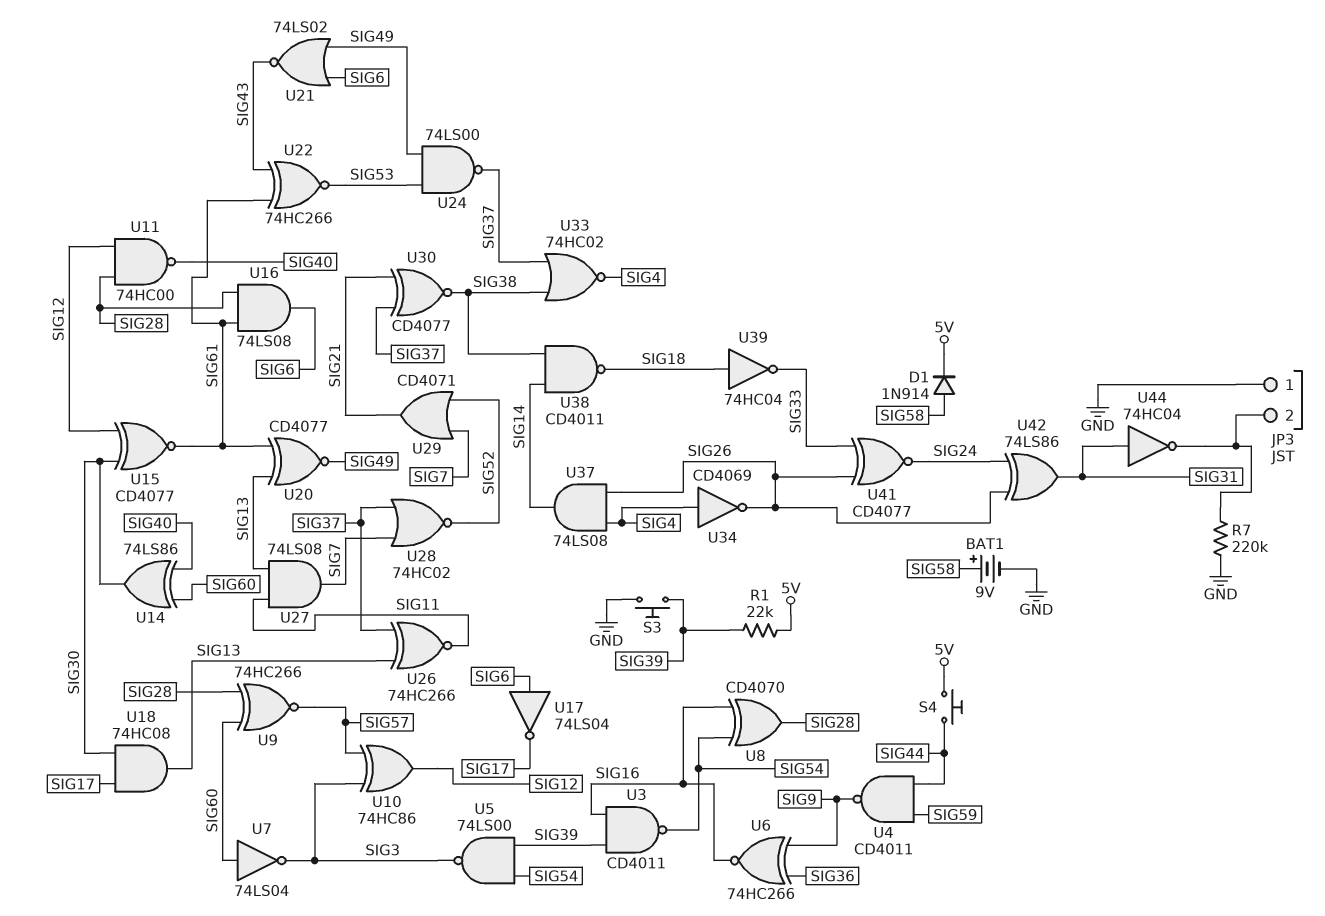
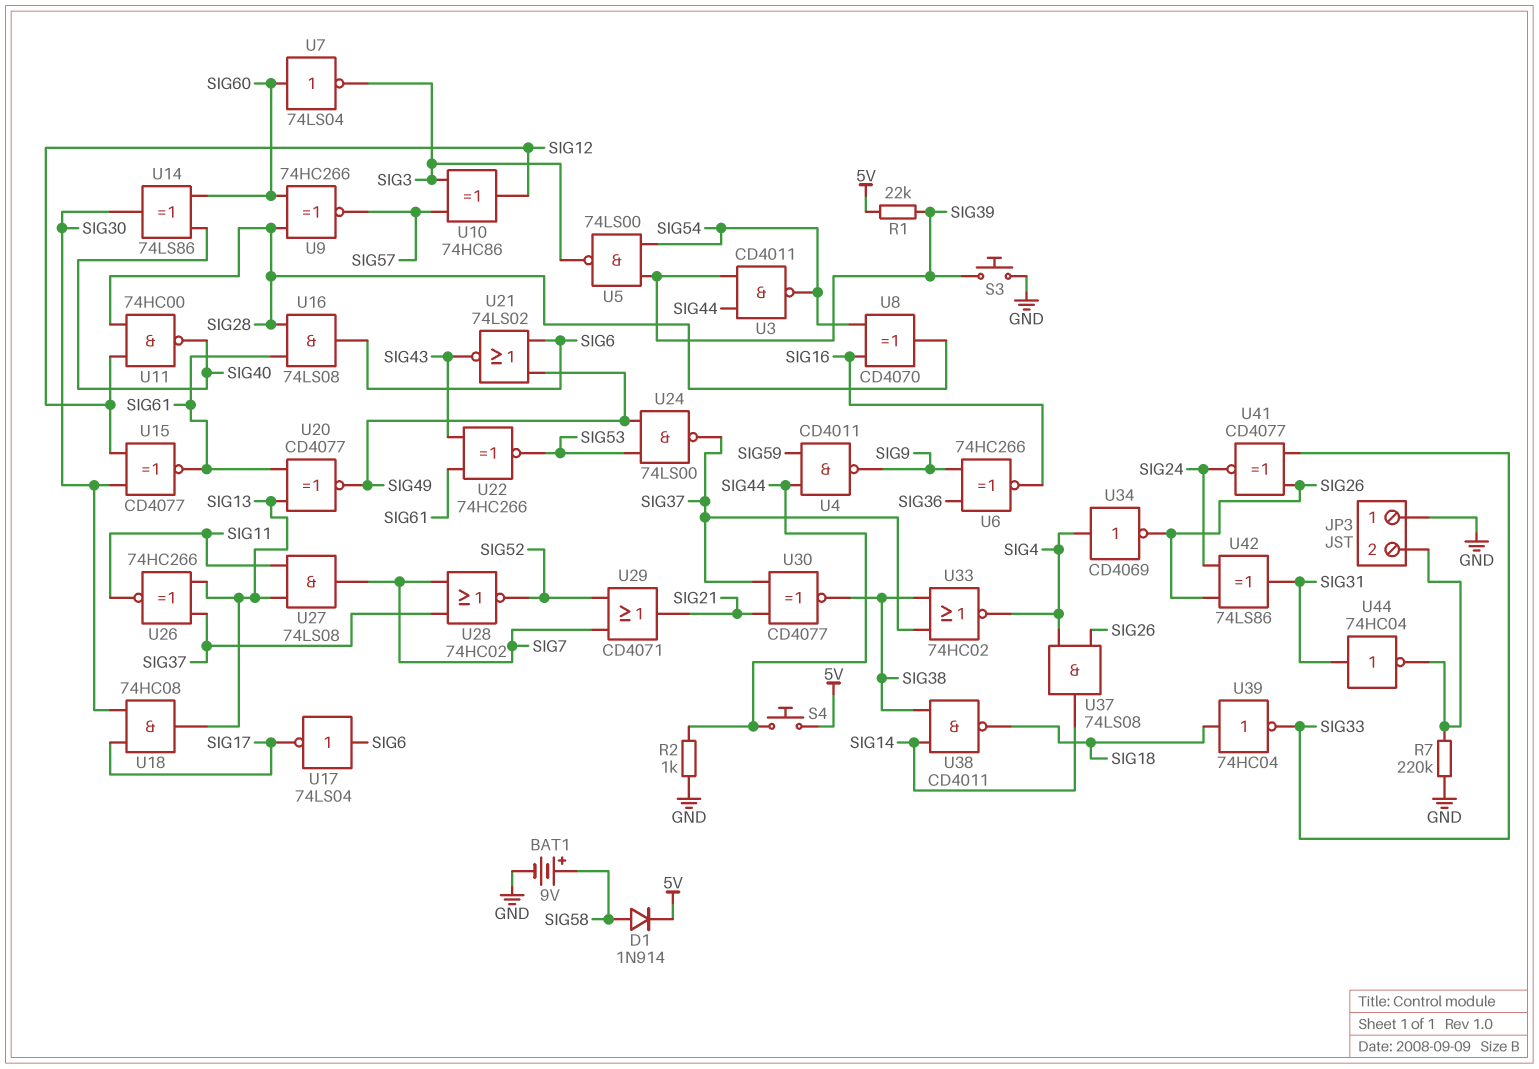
R2: none -> 1k (GND, SIG44)
U3: NAND CD4011 (in SIG16, in SIG39, out SIG54) -> NAND CD4011 (in SIG39, in SIG44, out SIG54)

